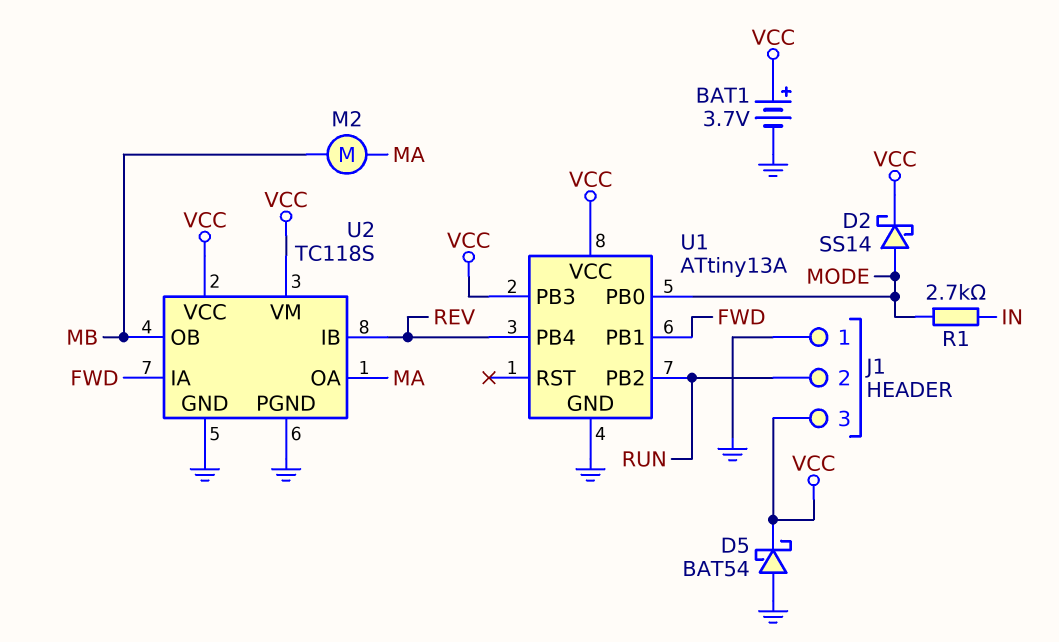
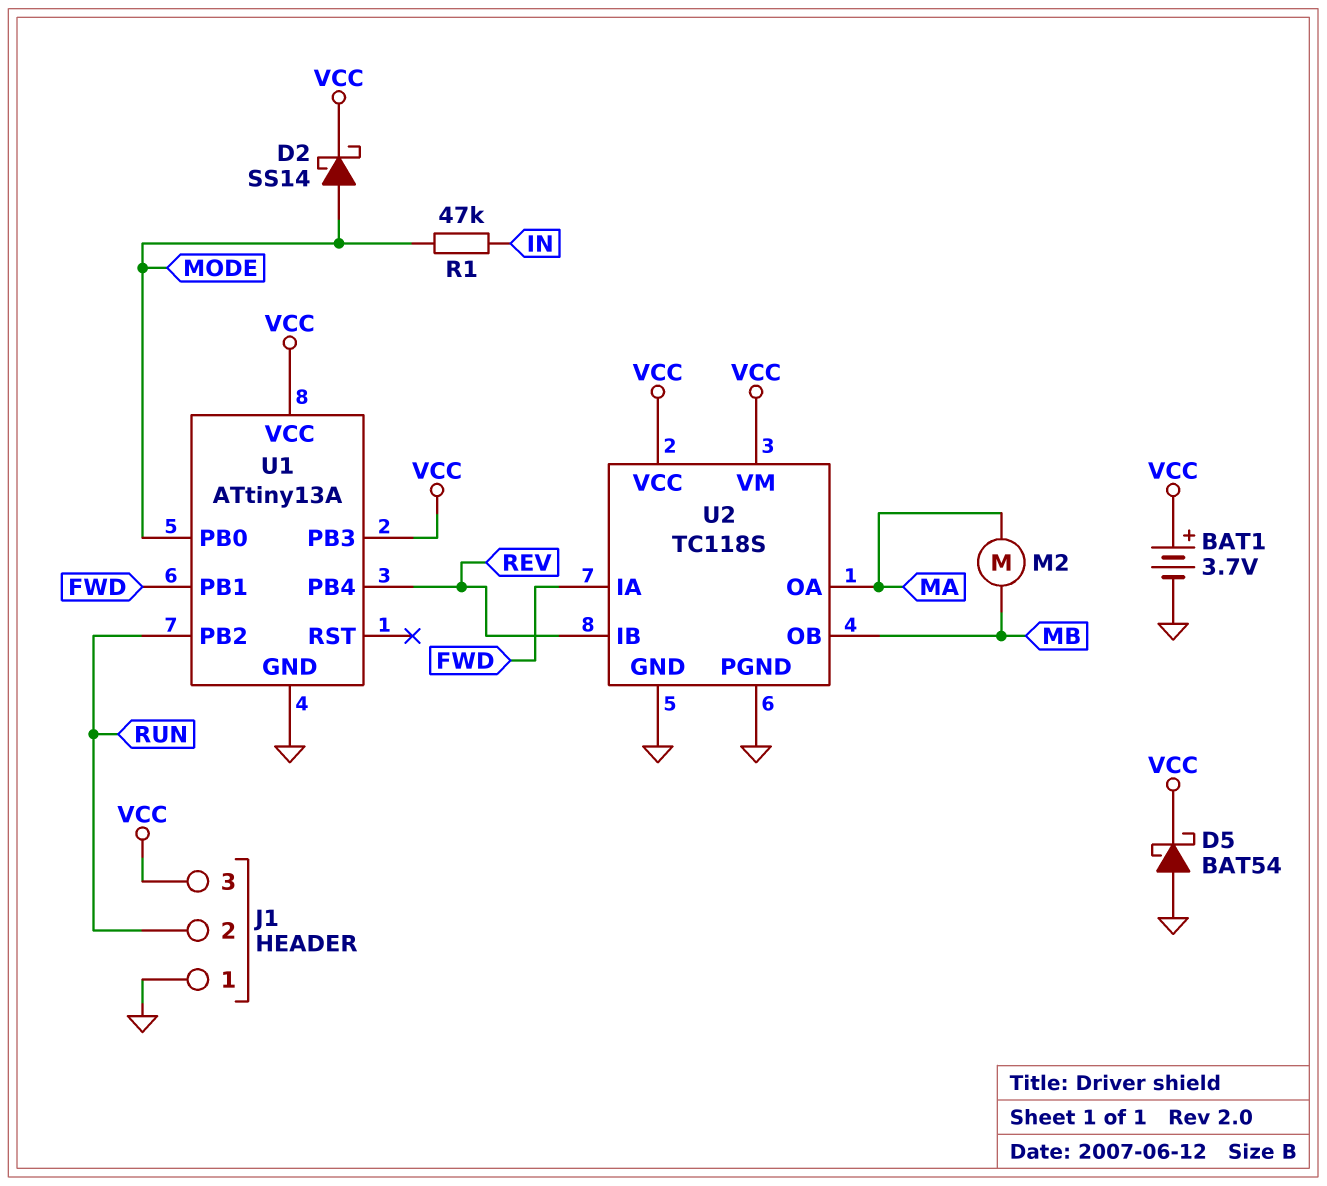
R1: 2.7k (IN, MODE) -> 47k (IN, MODE)

